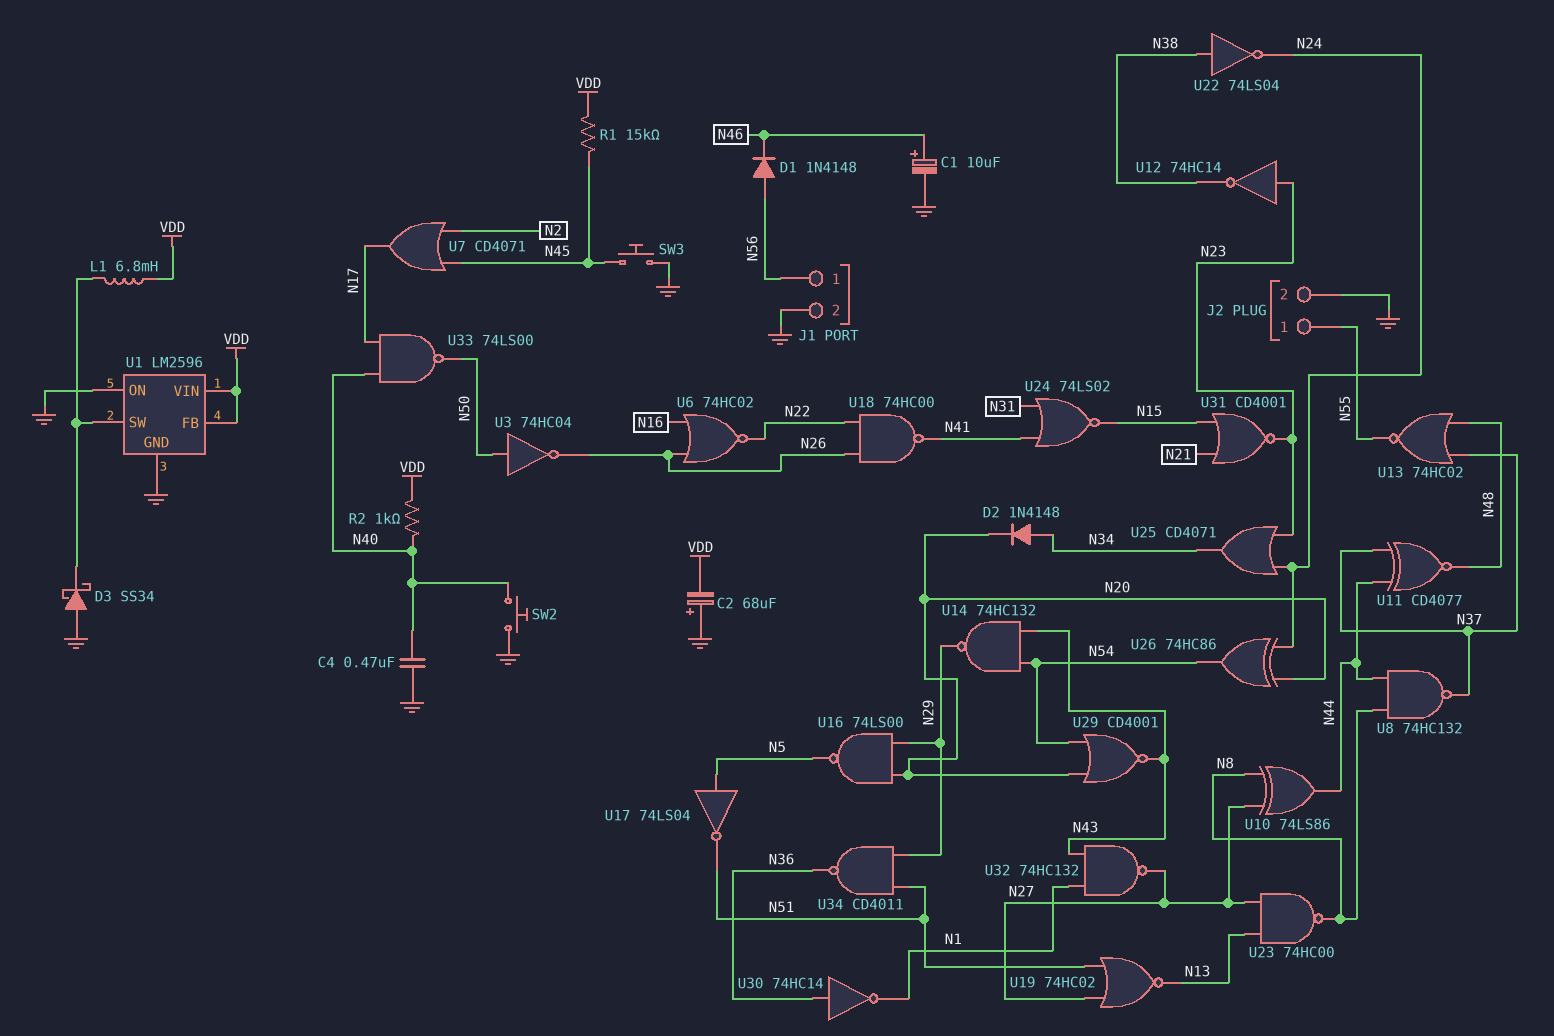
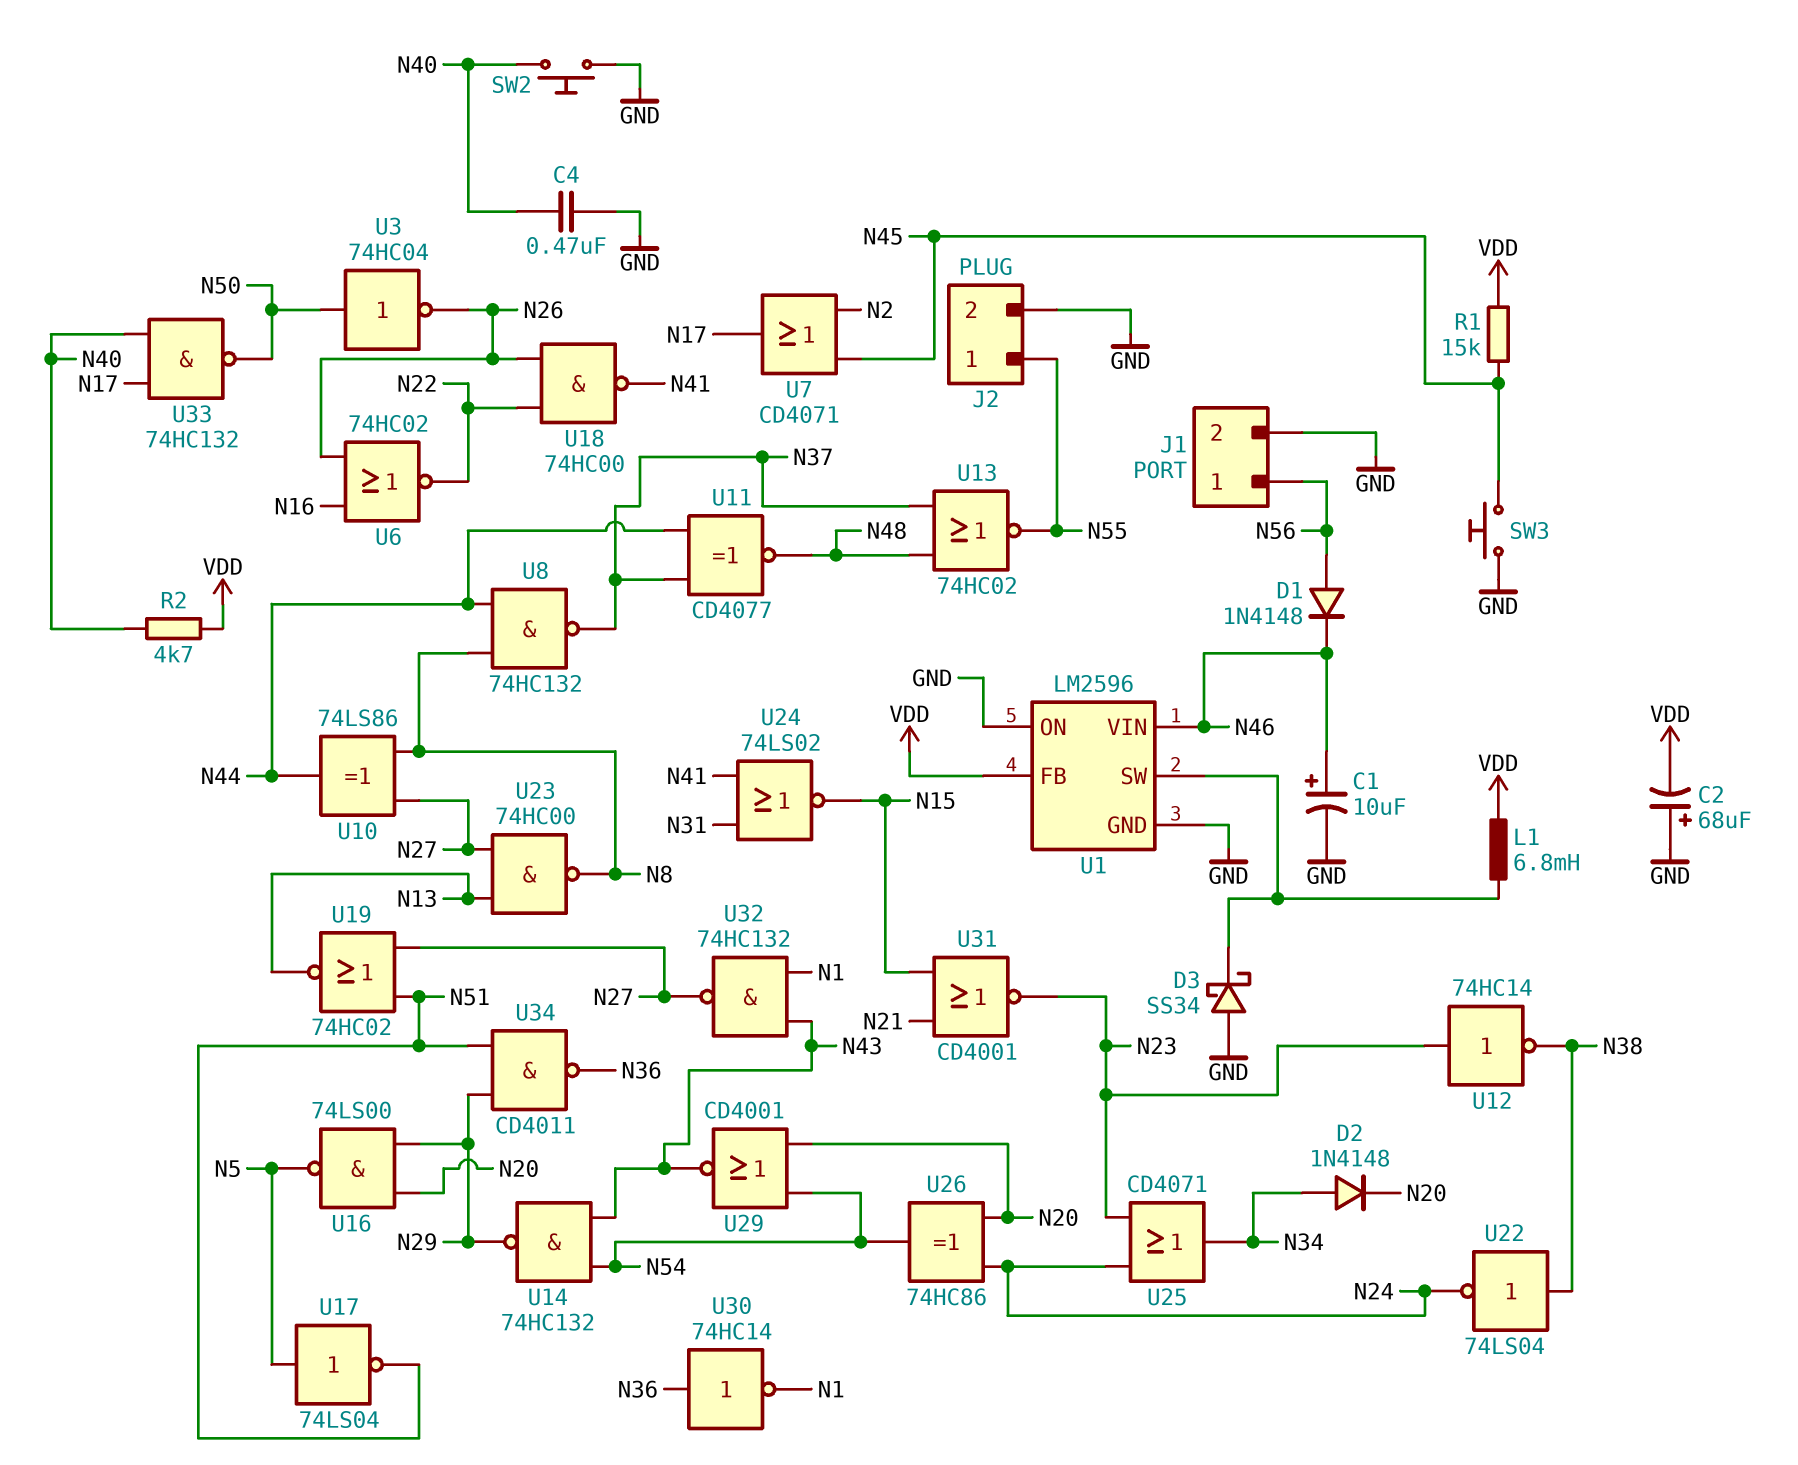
R2: 1k (N40, VDD) -> 4.7k (N40, VDD)
U1 pin VIN: VDD -> N46
U33: NAND 74LS00 (in N17, in N40, out N50) -> NAND 74HC132 (in N17, in N40, out N50)

